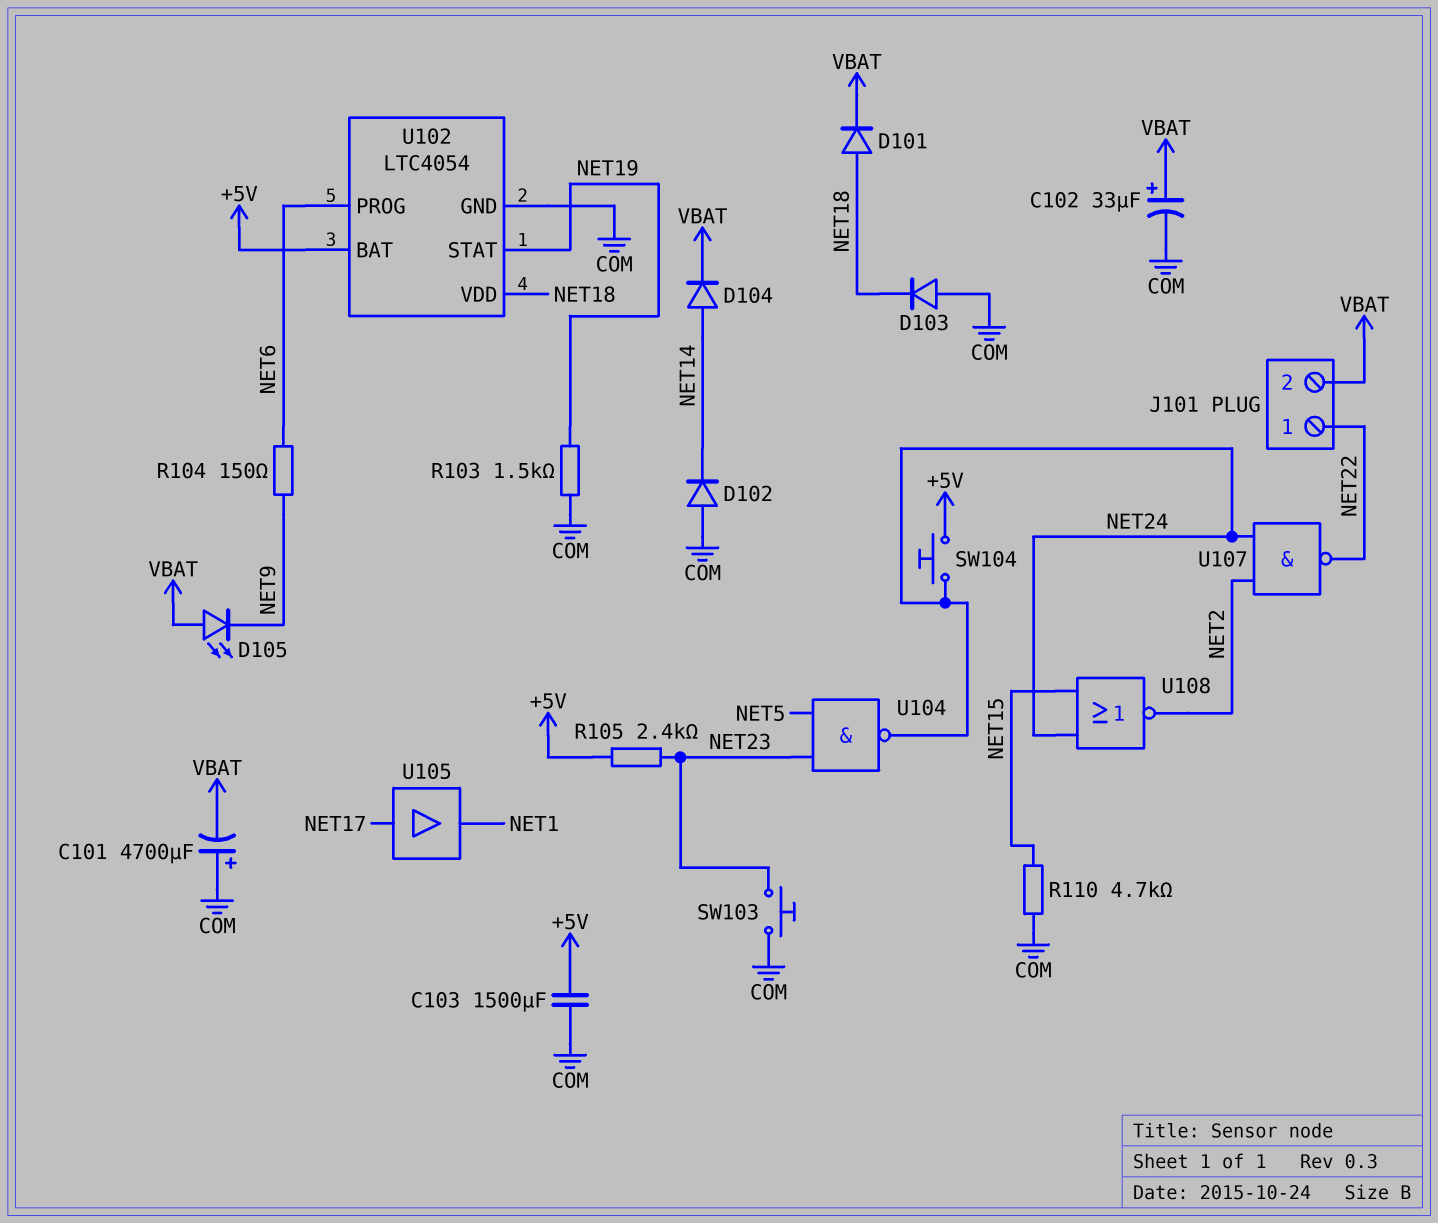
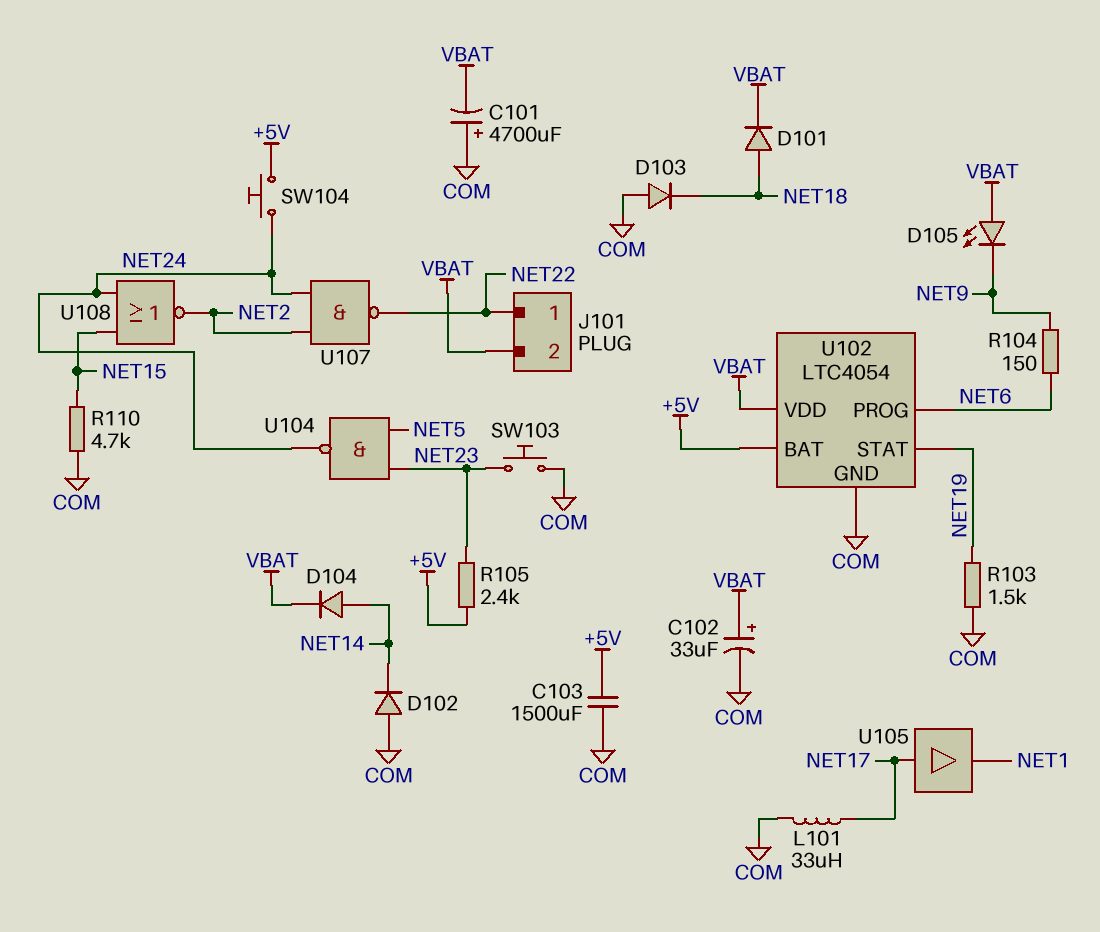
L101: none -> 33uH (COM, NET17)
U102 pin VDD: NET18 -> VBAT

